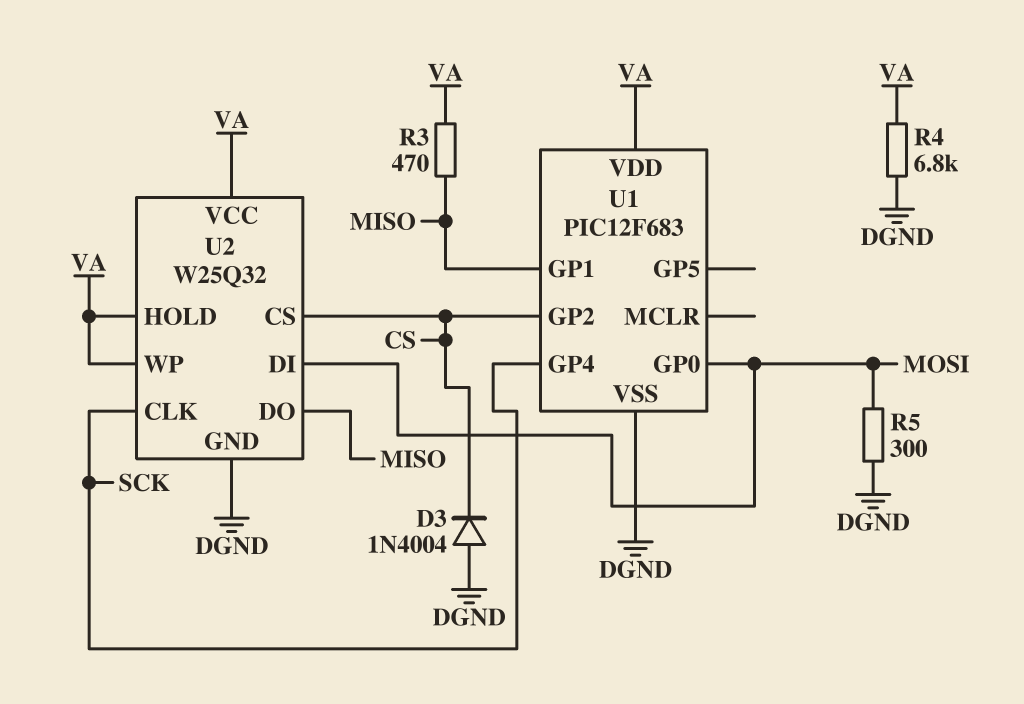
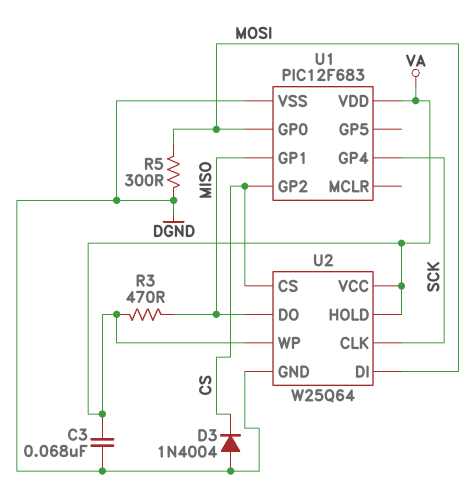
C3: none -> 68nF (DGND, VA)
R4: 6.8k (DGND, VA) -> none
U2: W25Q32 -> W25Q64

